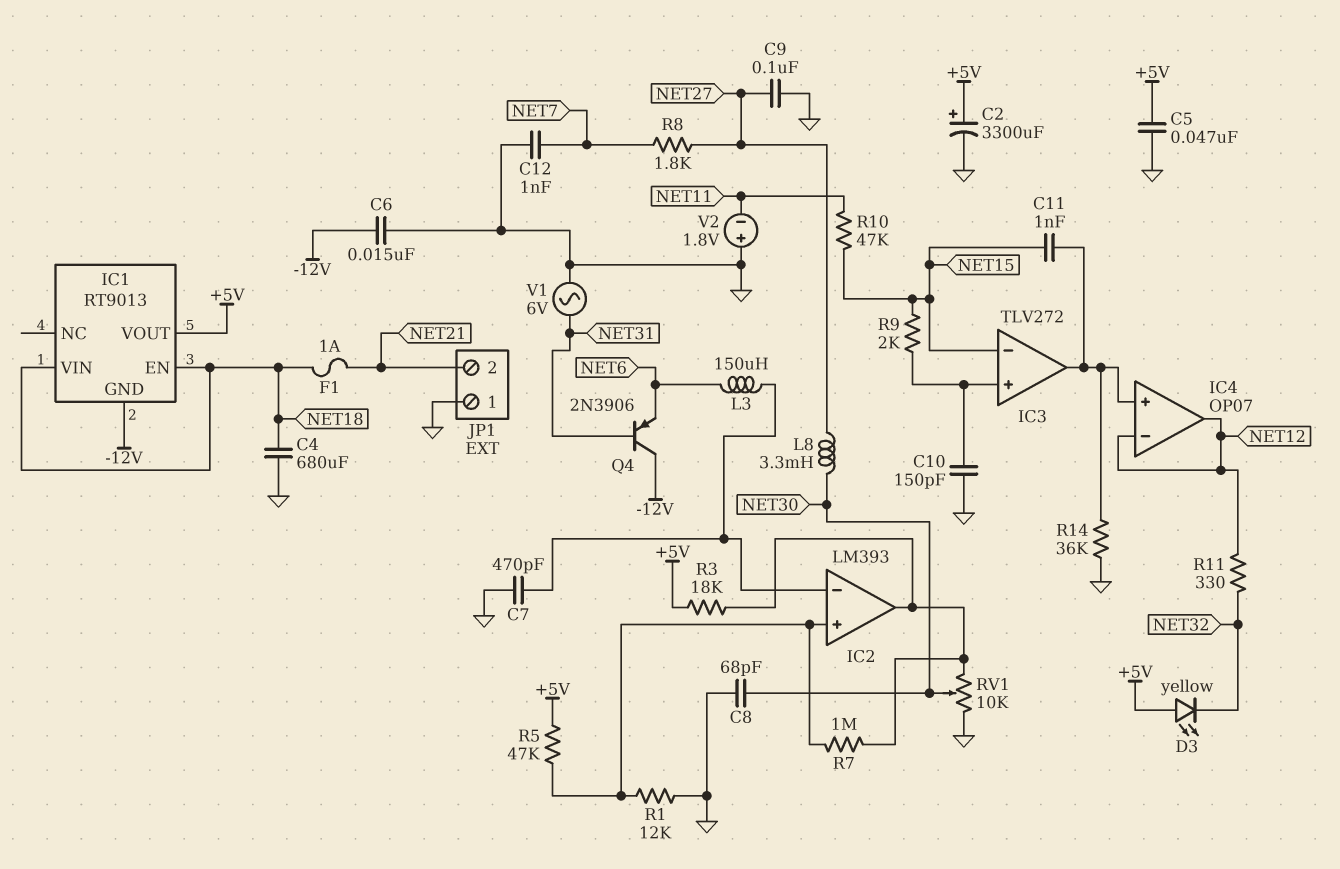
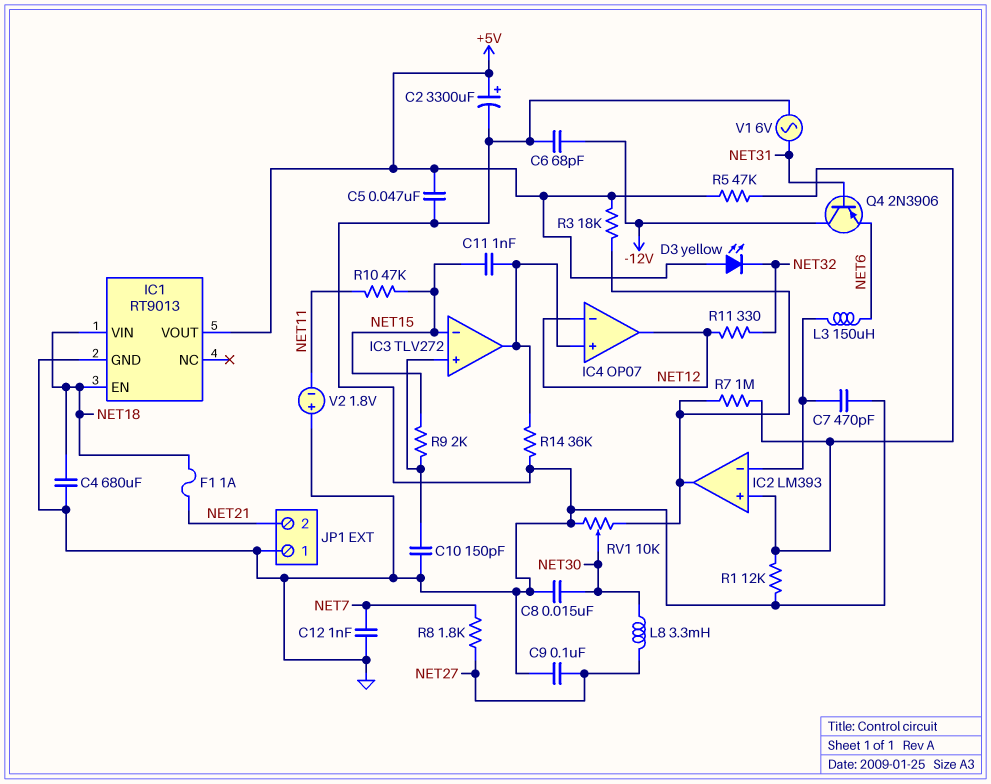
C6: 15nF (-12V, GND) -> 68pF (-12V, GND)
C8: 68pF (GND, NET30) -> 15nF (GND, NET30)
IC1 pin GND: -12V -> GND

